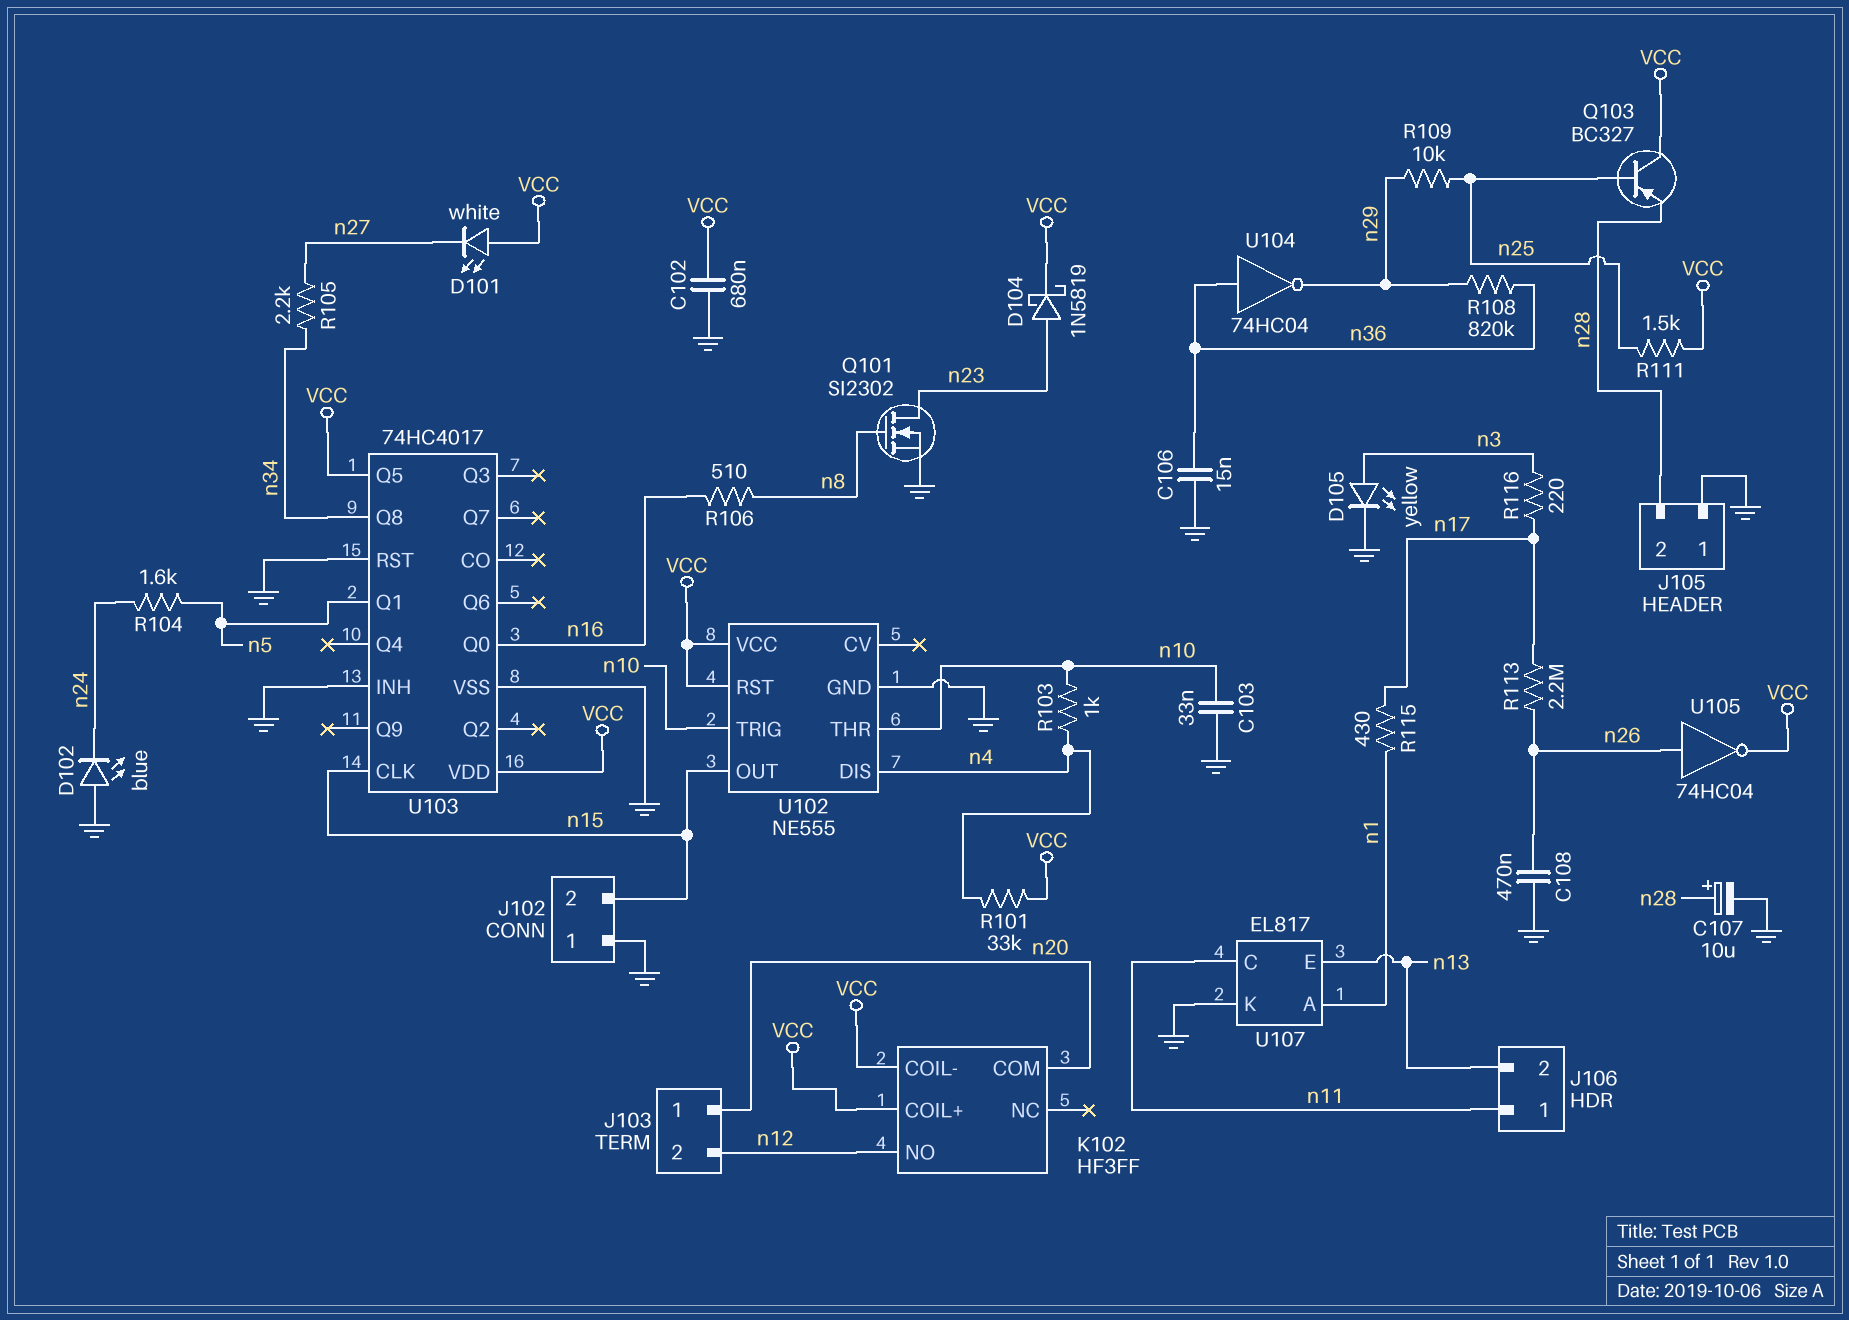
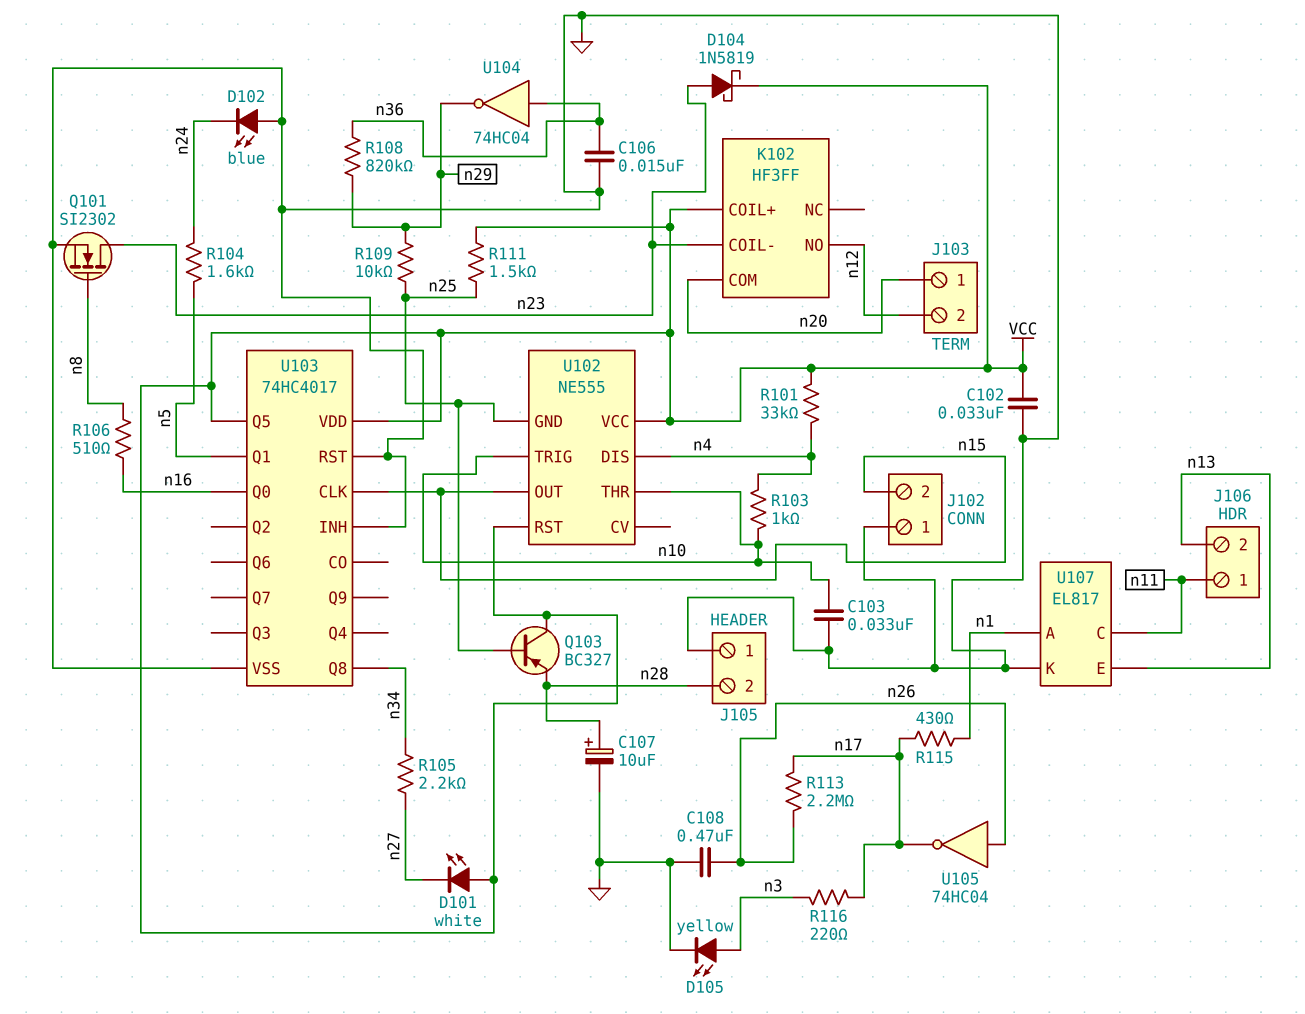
C102: 680nF (GND, VCC) -> 33nF (GND, VCC)
K102 pin COIL-: VCC -> n23
U102 pin GND: GND -> n25
U105: NOT 74HC04 (in n26, out VCC) -> NOT 74HC04 (in n26, out n17)

